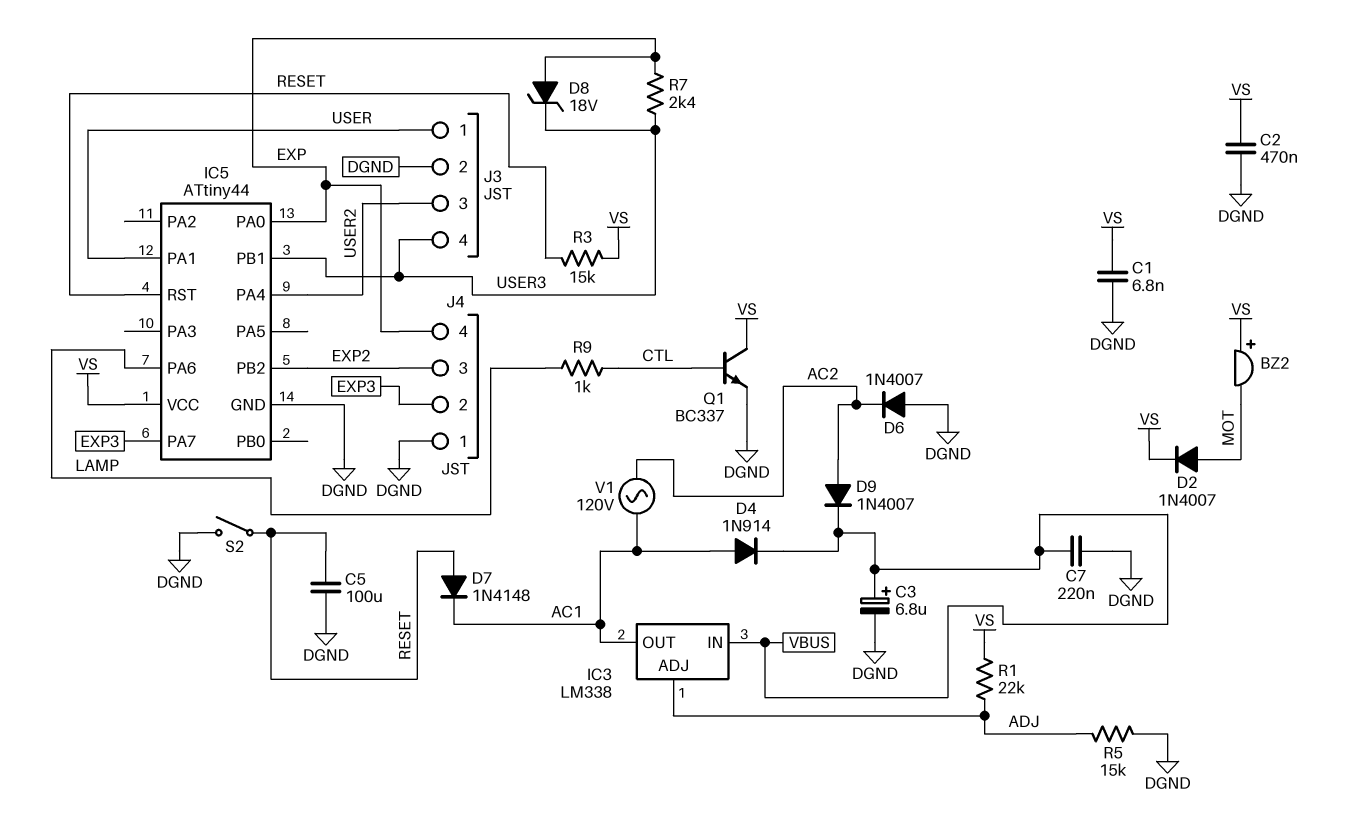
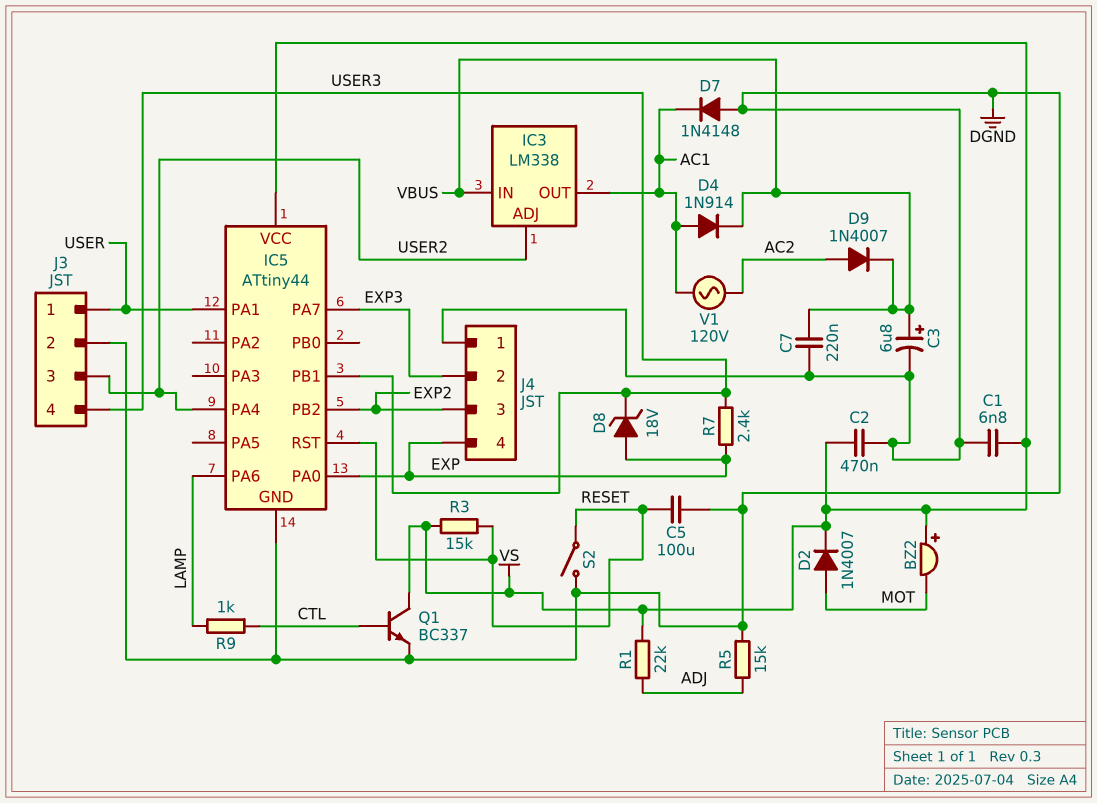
D6: diode 1N4007 (A DGND, K AC2) -> none
D7: diode 1N4148 (A RESET, K AC1) -> diode 1N4148 (A DGND, K AC1)
IC3 pin ADJ: ADJ -> USER2

